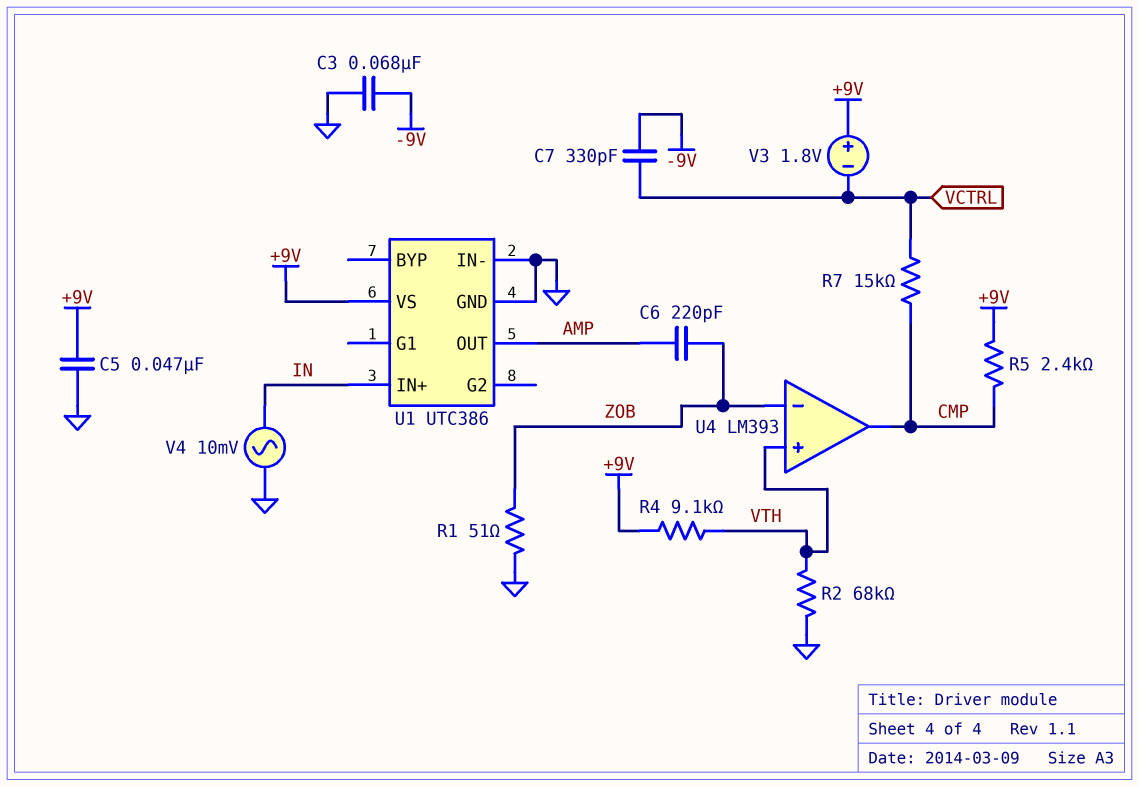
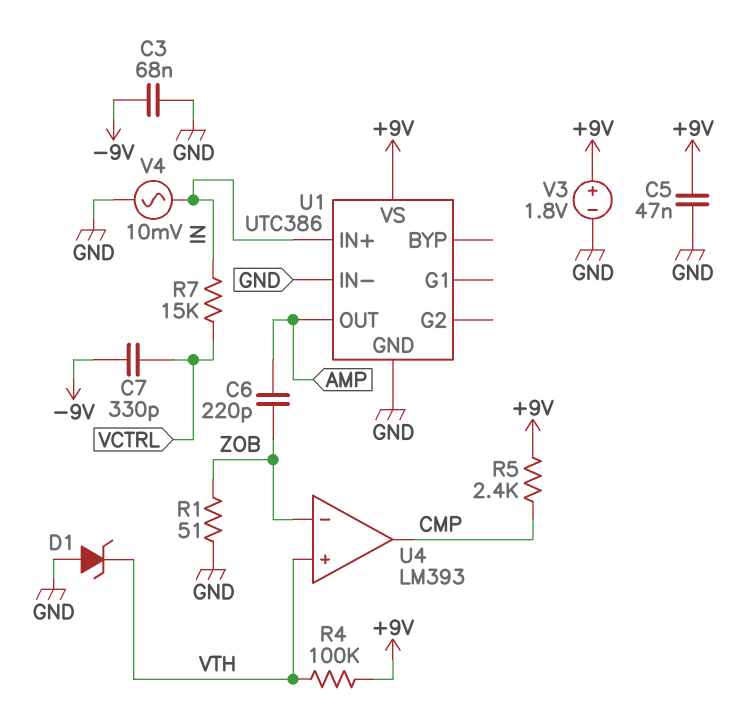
D1: none -> zener (A GND, K VTH)
R2: 68k (GND, VTH) -> none
R4: 9.1k (+9V, VTH) -> 100k (+9V, VTH)
R7: 15k (CMP, VCTRL) -> 15k (IN, VCTRL)
V3: 1.8V (plus +9V, minus VCTRL) -> 1.8V (plus +9V, minus GND)

